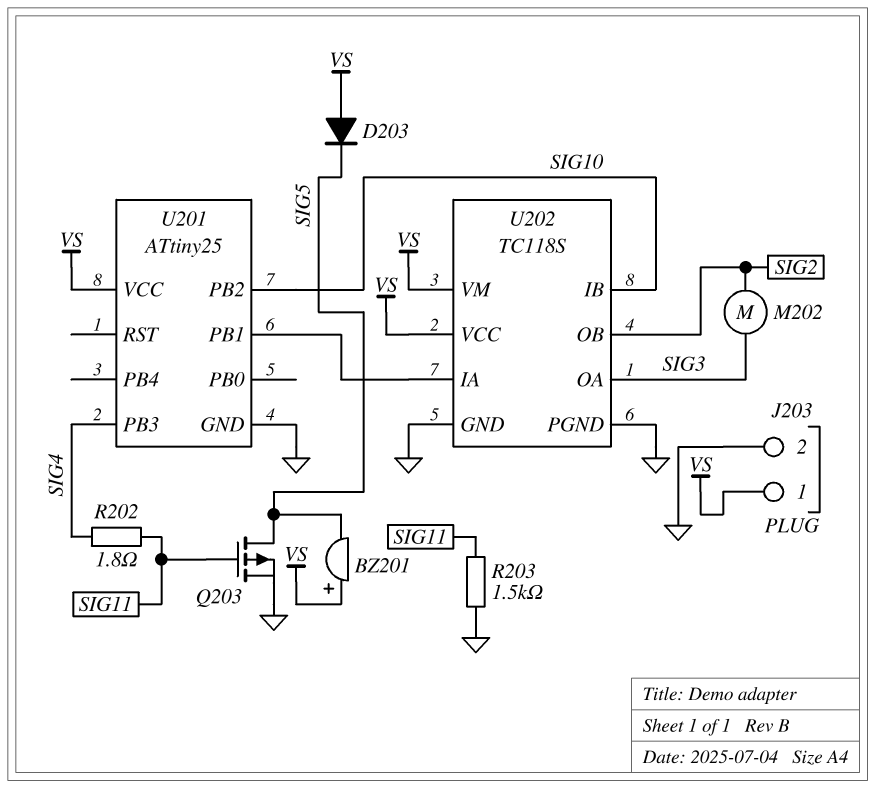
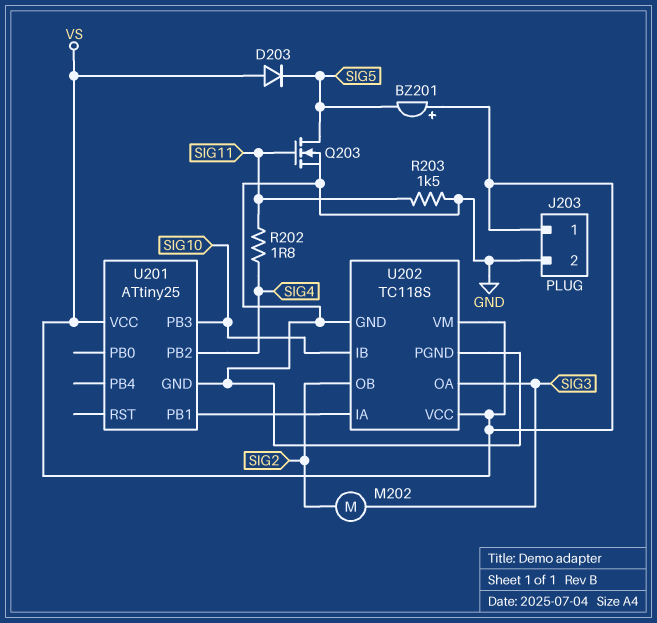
Q203: PMOS (G SIG11, D SIG5, S GND) -> NMOS (G SIG11, D SIG5, S GND)
U201 pin PB2: SIG10 -> SIG4
U201 pin PB3: SIG4 -> SIG10

